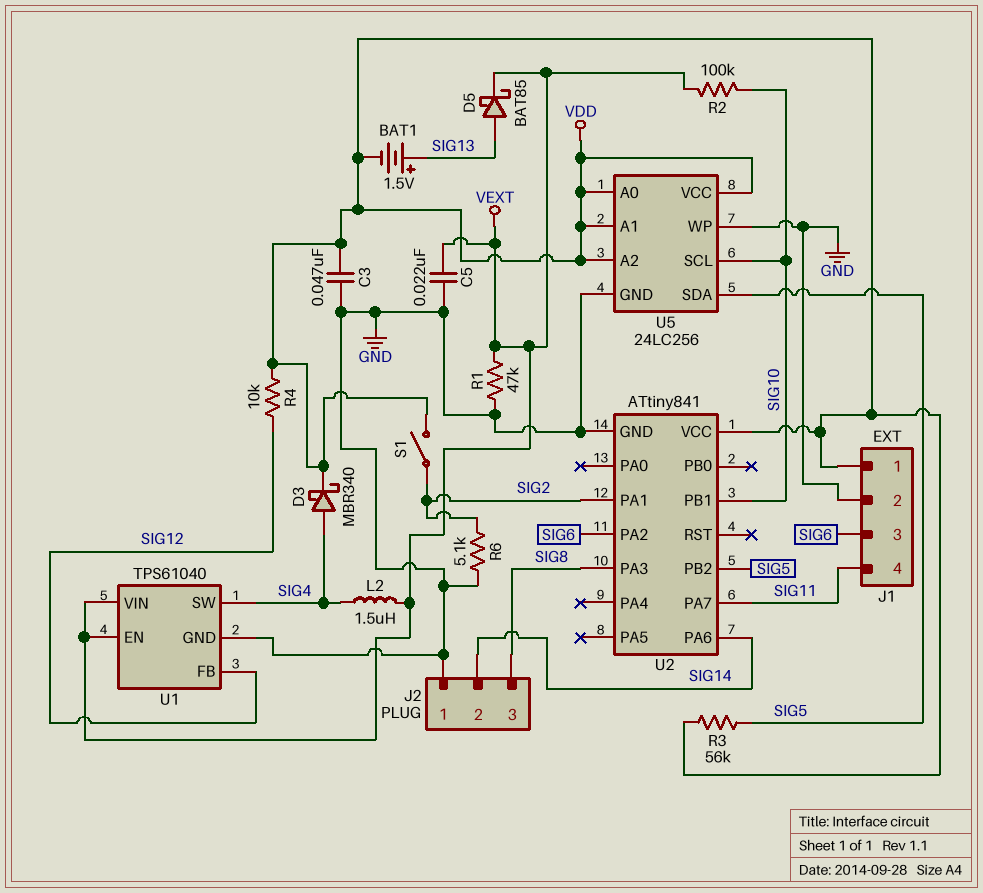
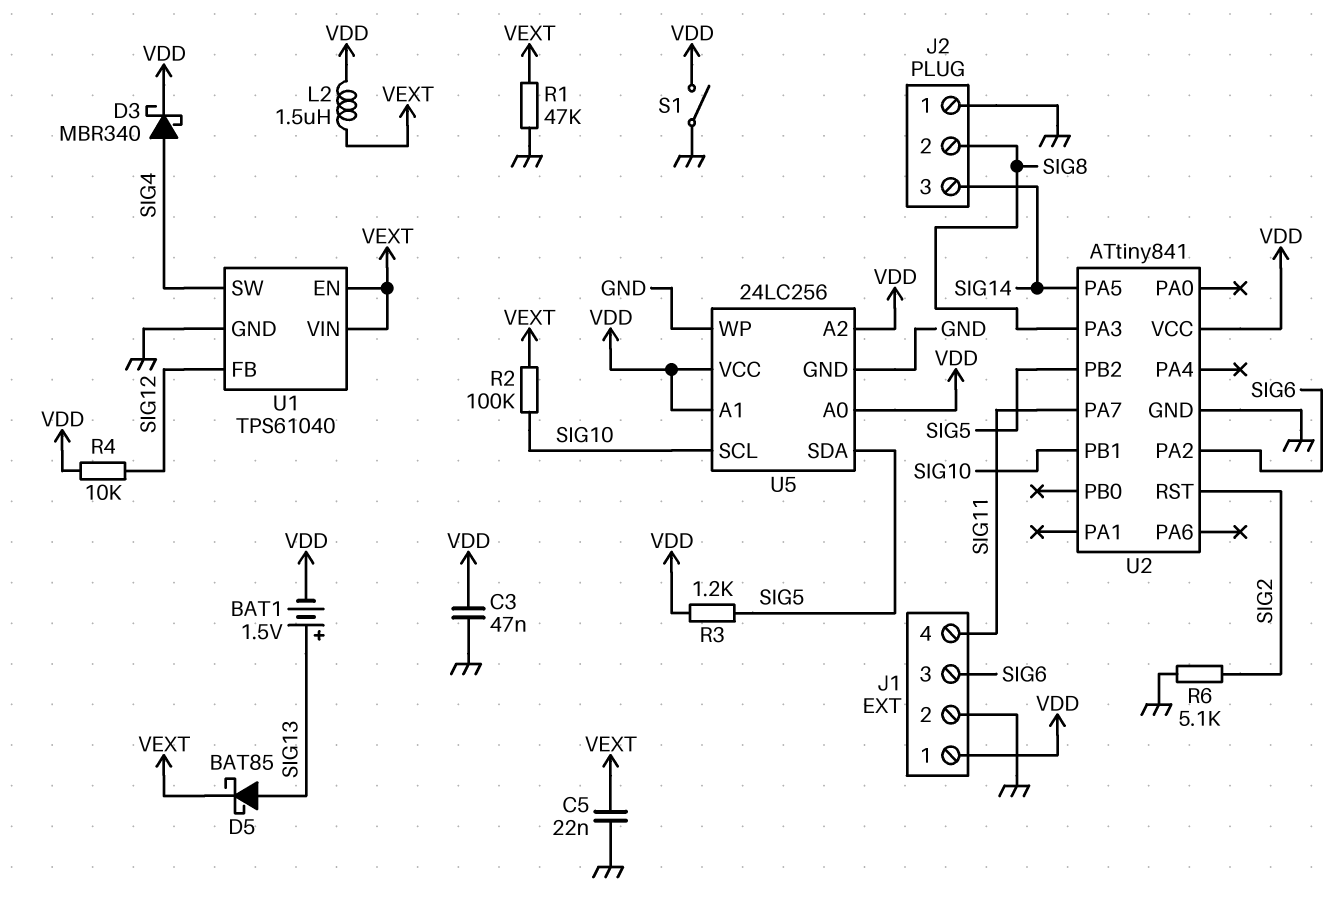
J2 pin 2: SIG14 -> SIG8
J2 pin 3: SIG8 -> SIG14
L2: 1.5uH (SIG4, VEXT) -> 1.5uH (VDD, VEXT)
R3: 56k (SIG5, VDD) -> 1.2k (SIG5, VDD)
S1: switch (SIG2, VDD) -> switch (GND, VDD)
U2 pin PA1: SIG2 -> none
U2 pin PA5: none -> SIG14
U2 pin PA6: SIG14 -> none
U2 pin RST: none -> SIG2

